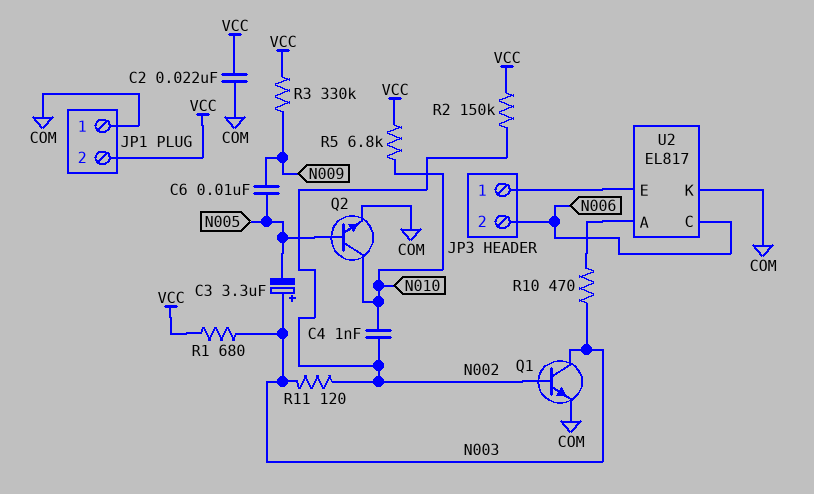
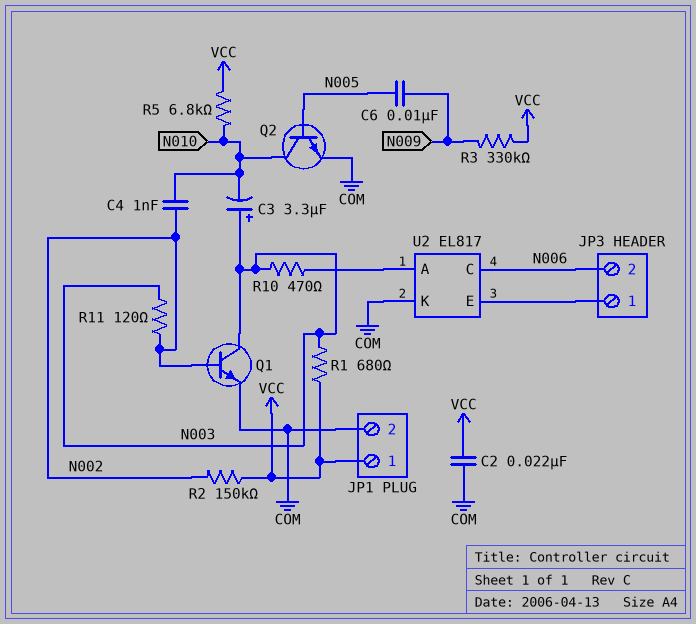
C3: 3.3uF (plus N003, minus N005) -> 3.3uF (plus N003, minus N010)
JP1 pin 1: COM -> VCC
JP1 pin 2: VCC -> COM

